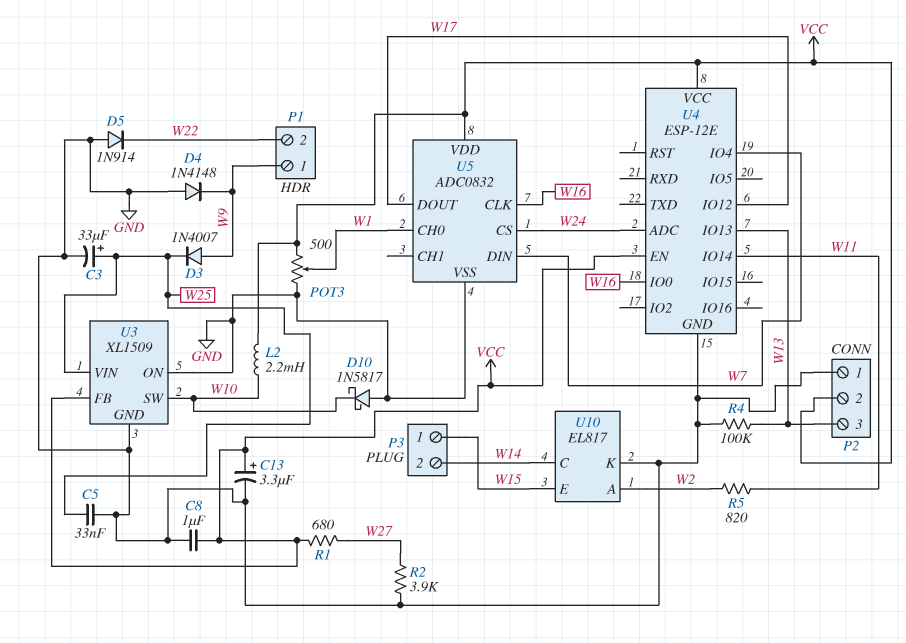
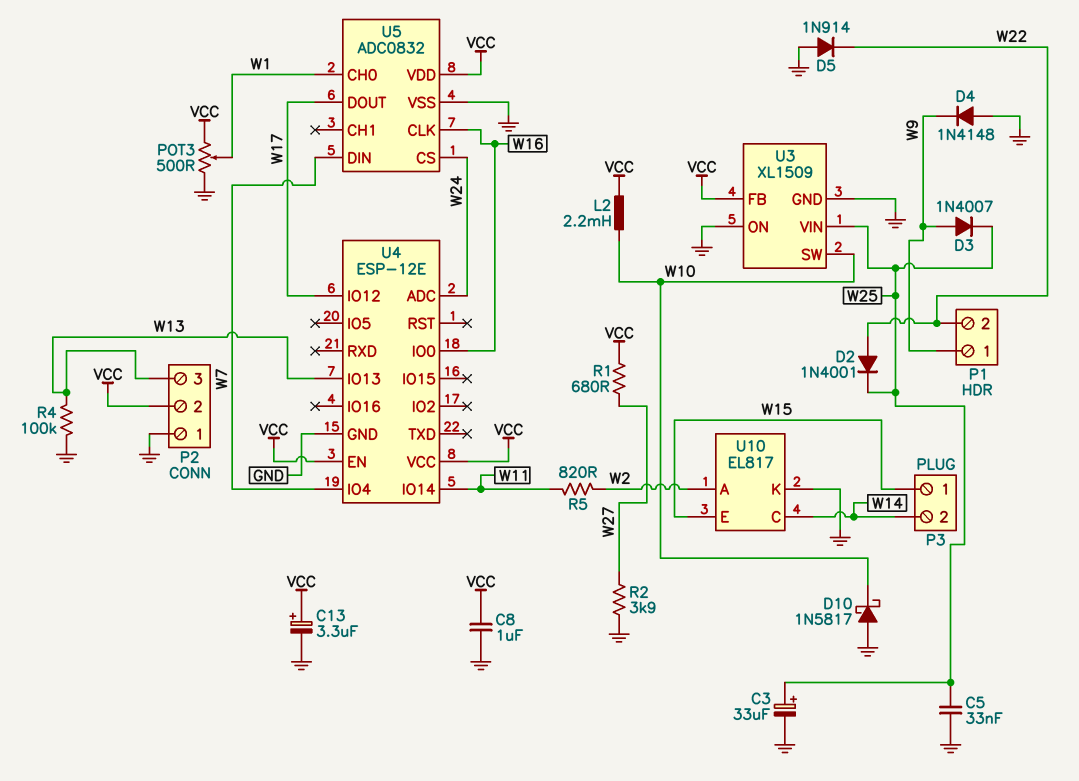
D2: none -> diode 1N4001 (A W22, K W25)

